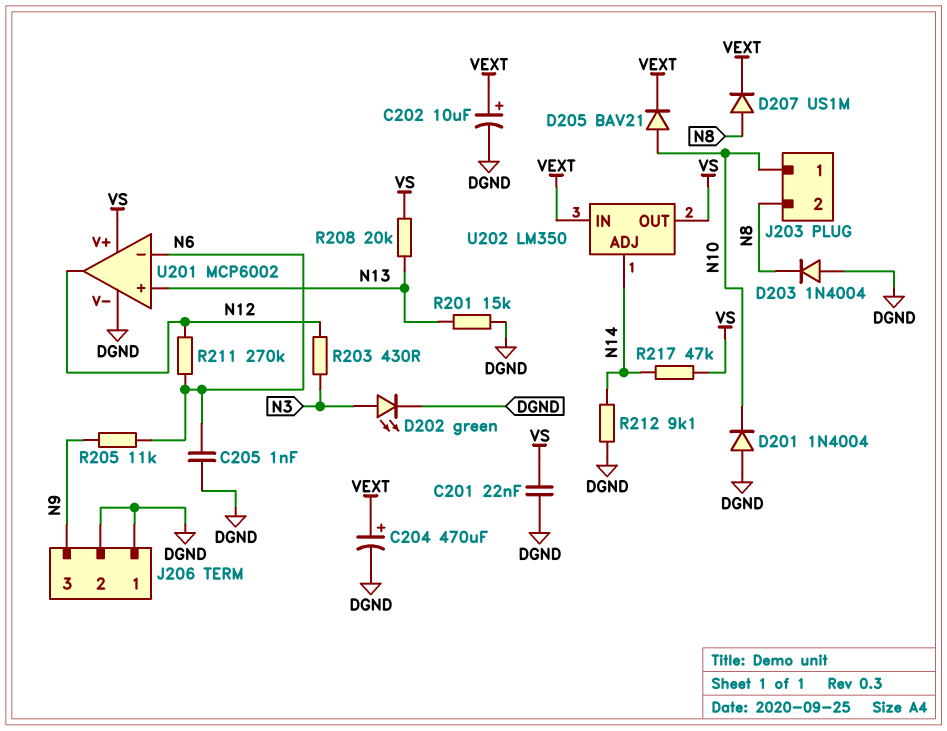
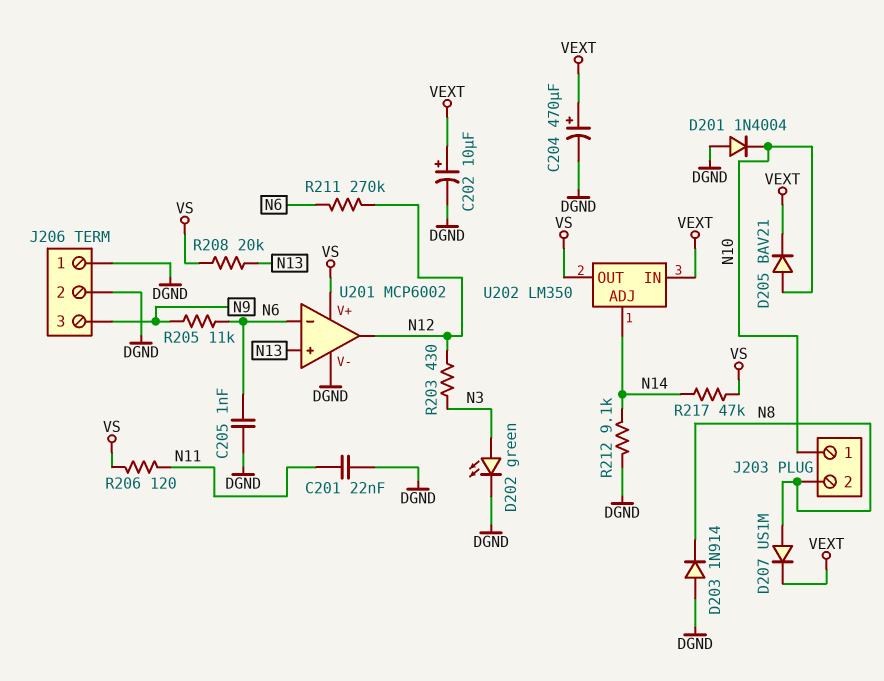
C201: 22nF (DGND, VS) -> 22nF (DGND, N11)
D203: diode 1N4004 (A DGND, K N8) -> diode 1N914 (A DGND, K N8)
R201: 15k (DGND, N13) -> none
R206: none -> 120 (N11, VS)

